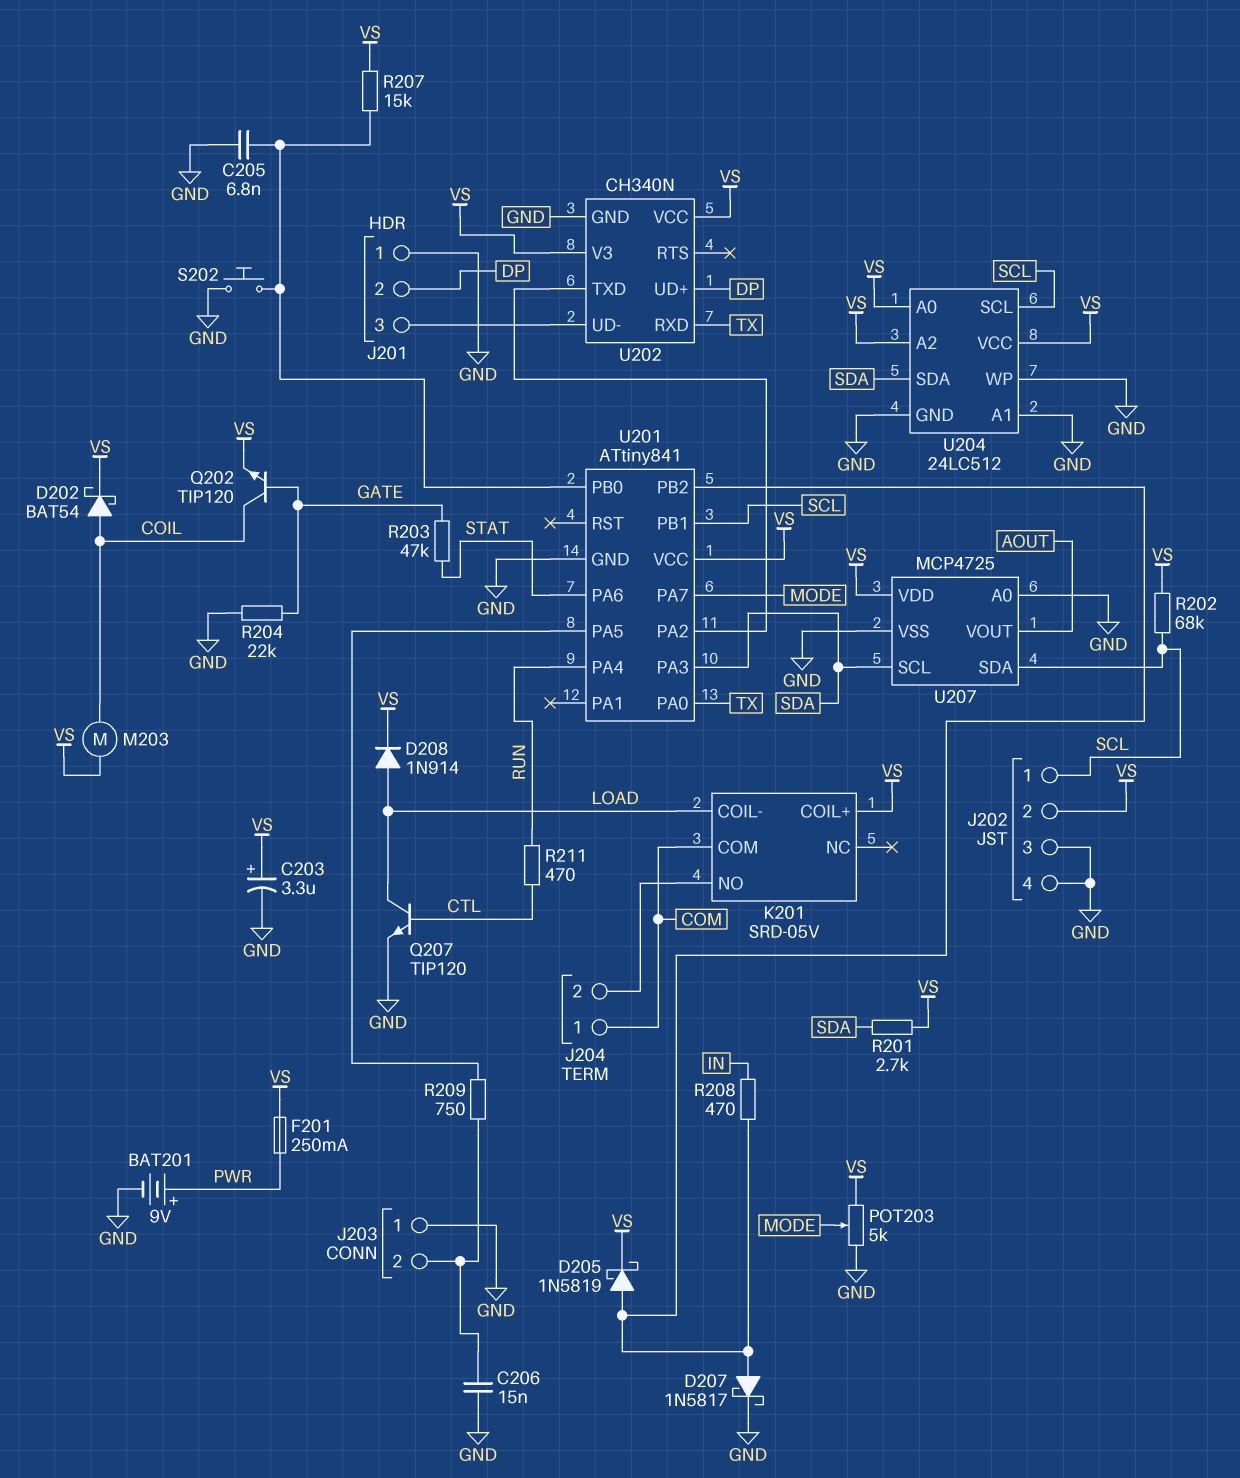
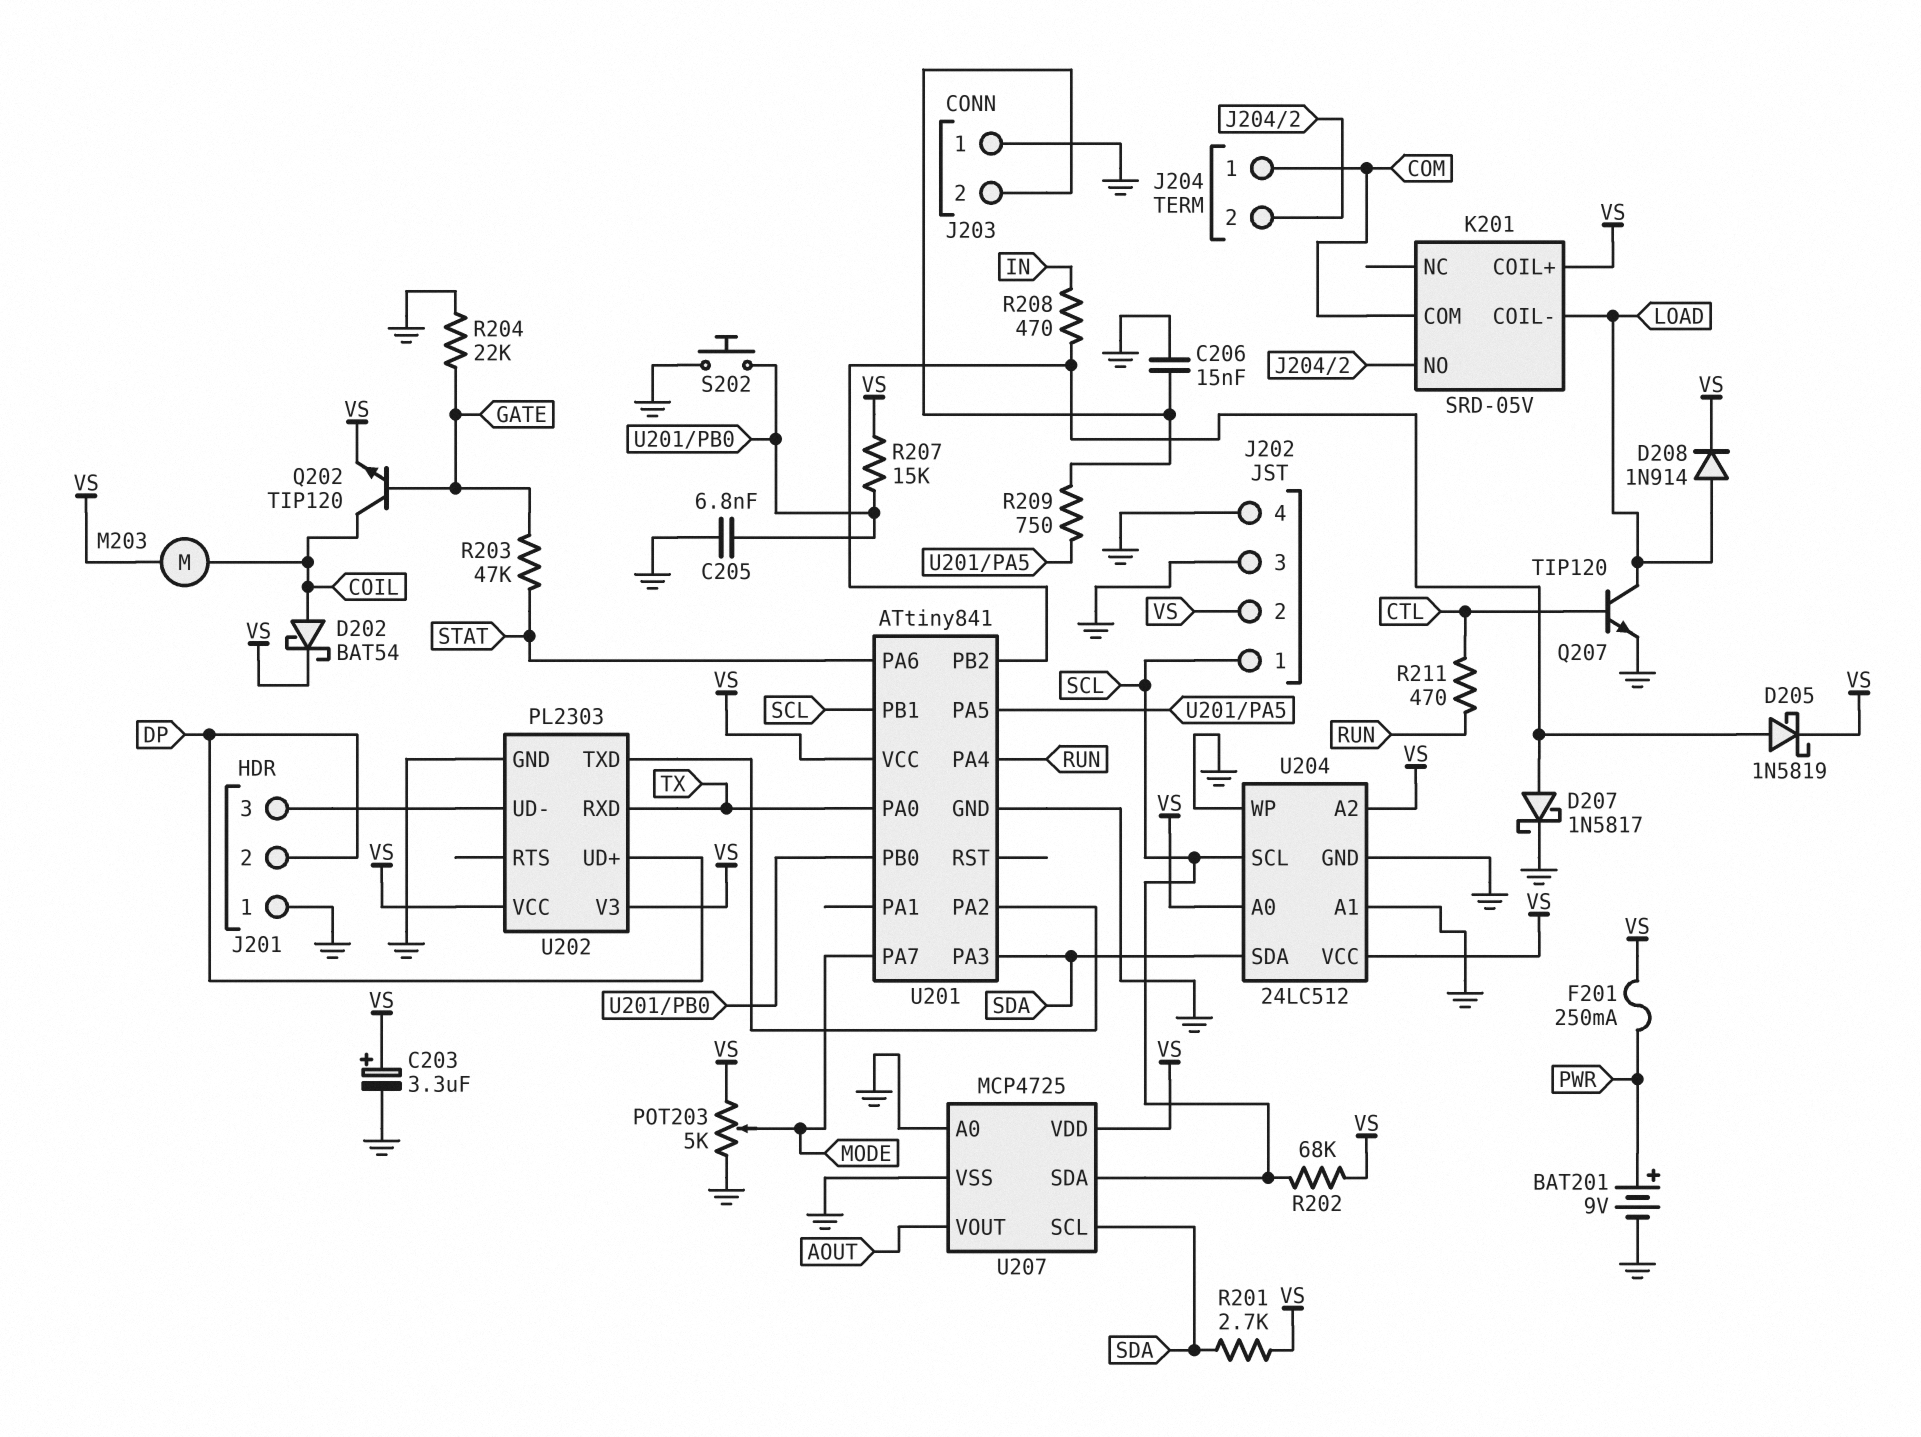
U202: CH340N -> PL2303

